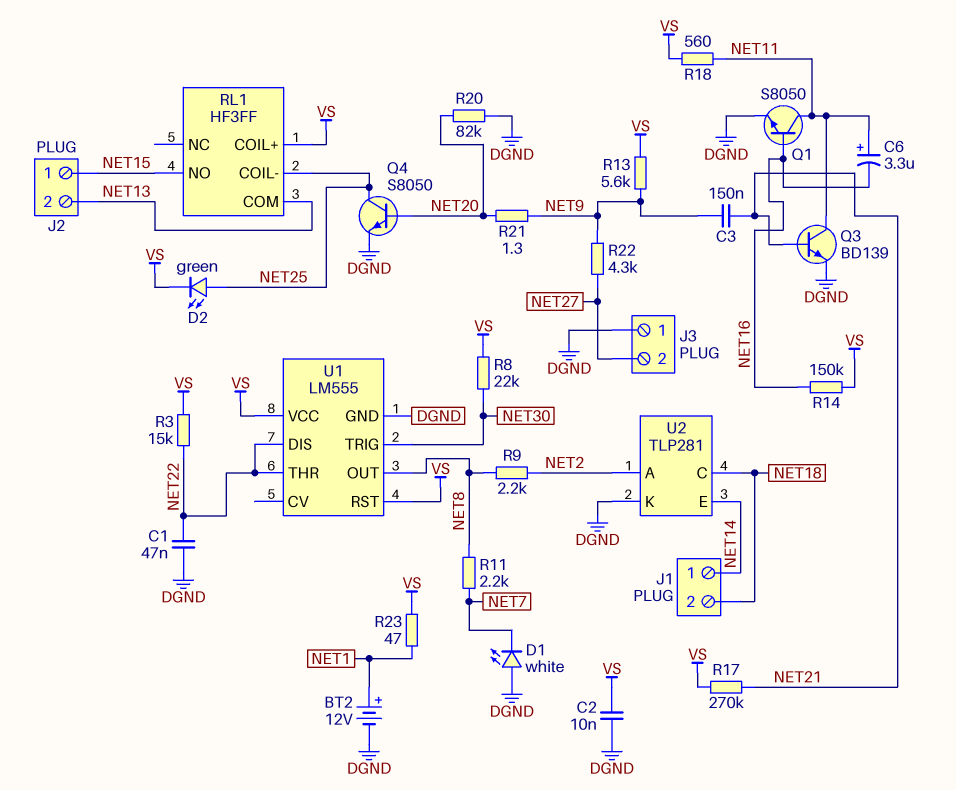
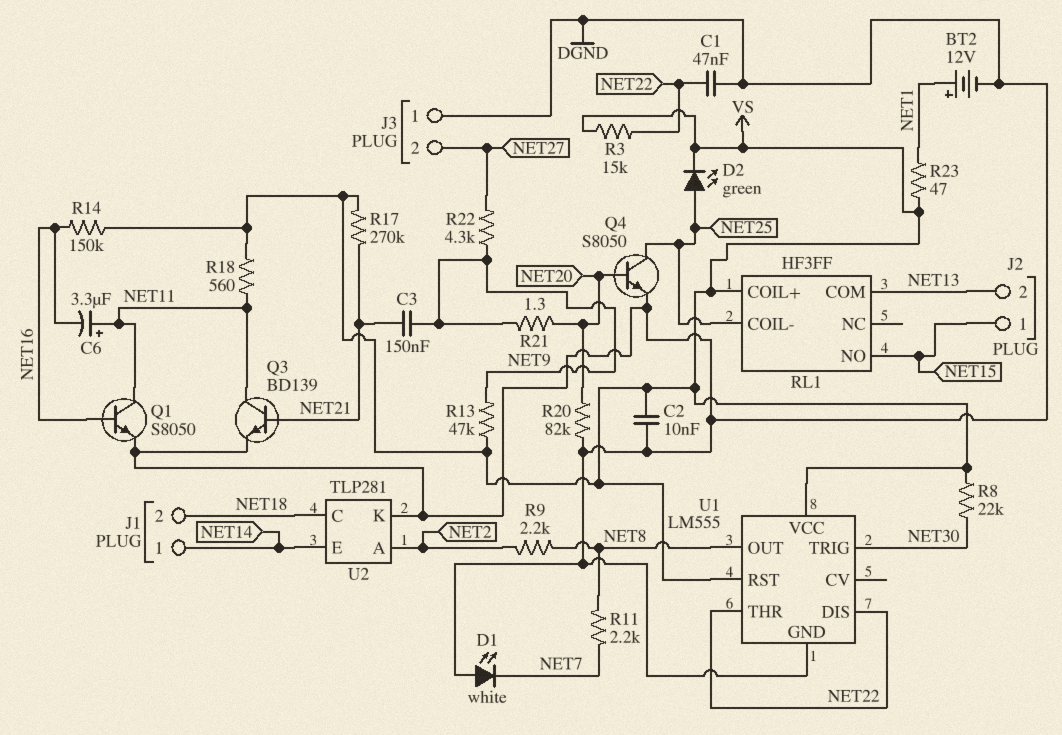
R13: 5.6k (NET9, VS) -> 47k (NET9, VS)

